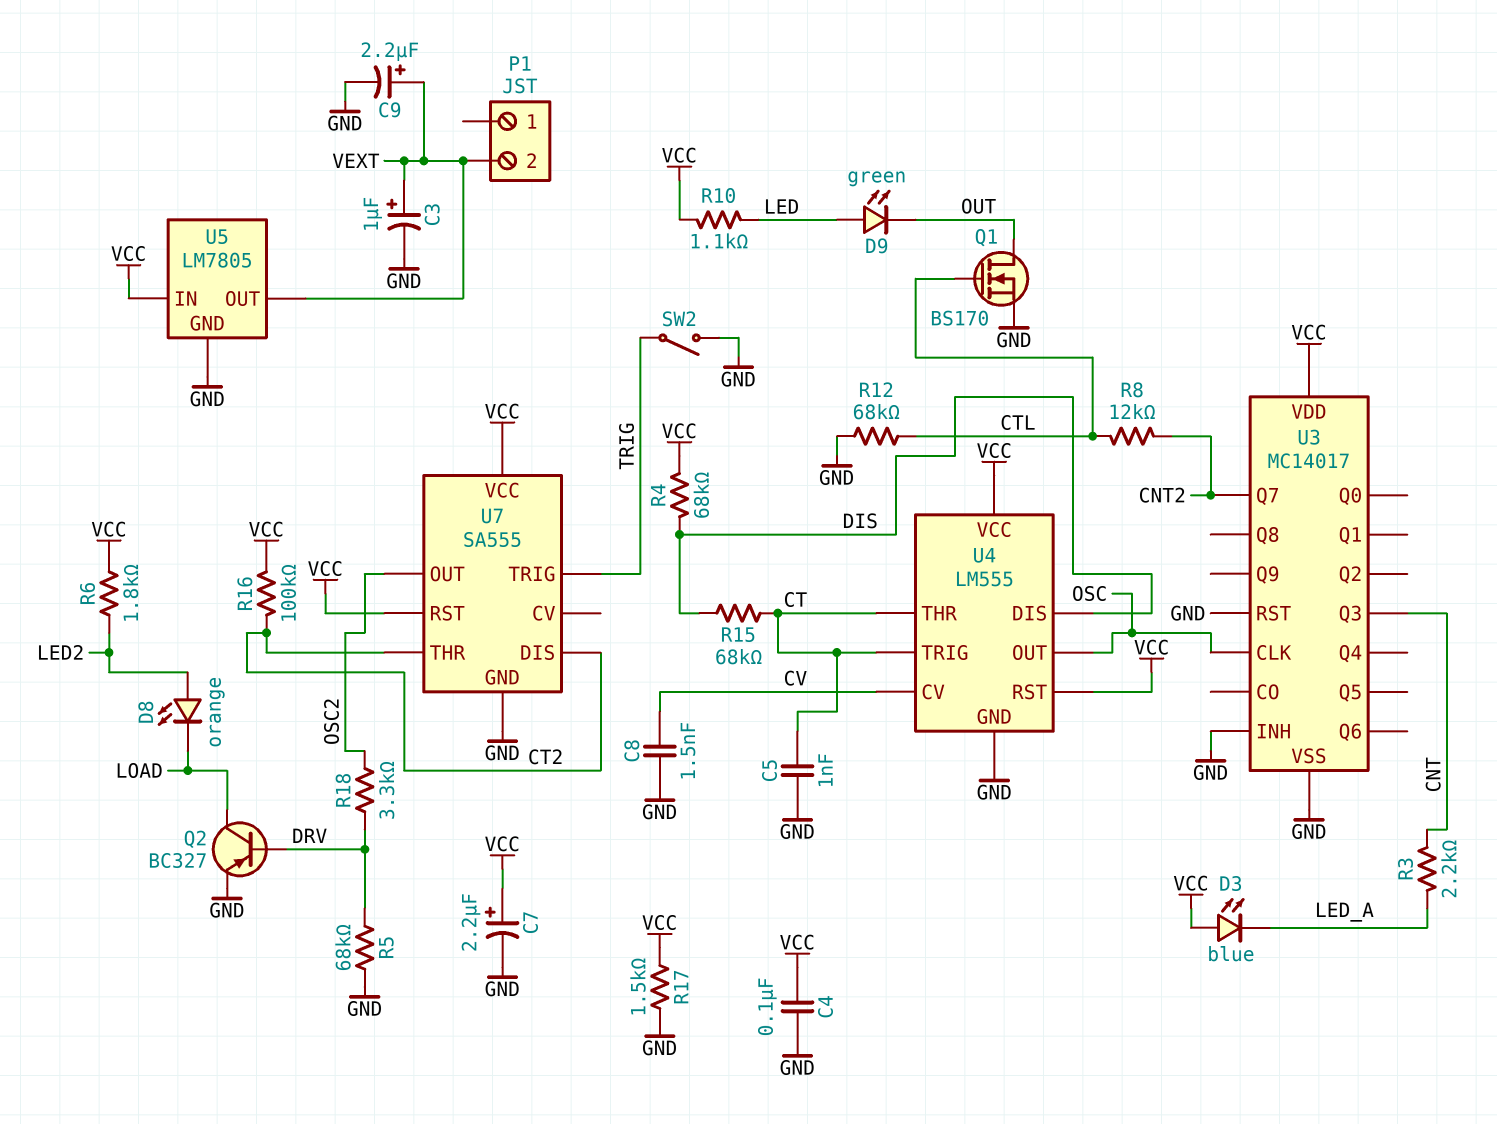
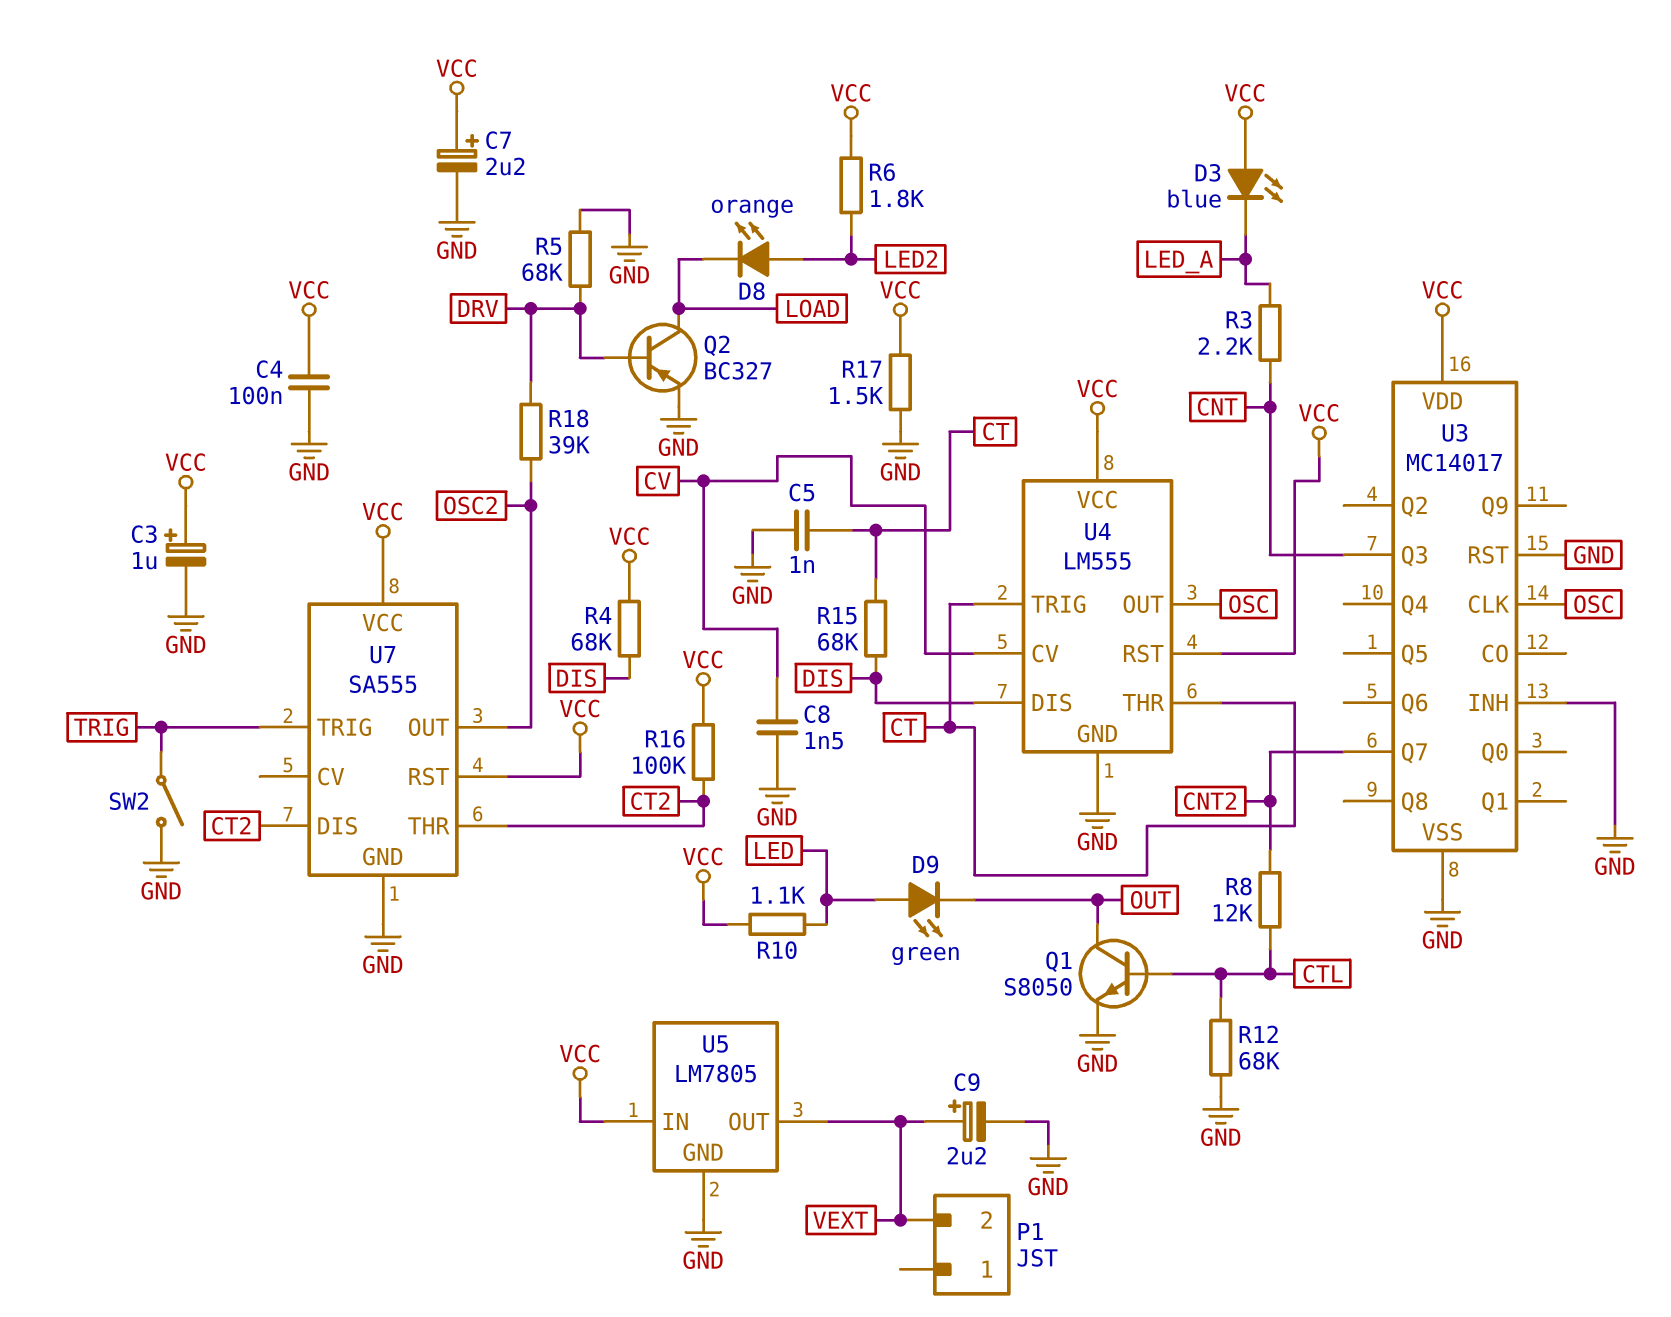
C3: 1uF (plus VEXT, minus GND) -> 1uF (plus VCC, minus GND)
Q1: NMOS BS170 (G CTL, D OUT, S GND) -> NPN S8050 (B CTL, C OUT, E GND)
R18: 3.3k (DRV, OSC2) -> 39k (DRV, OSC2)

